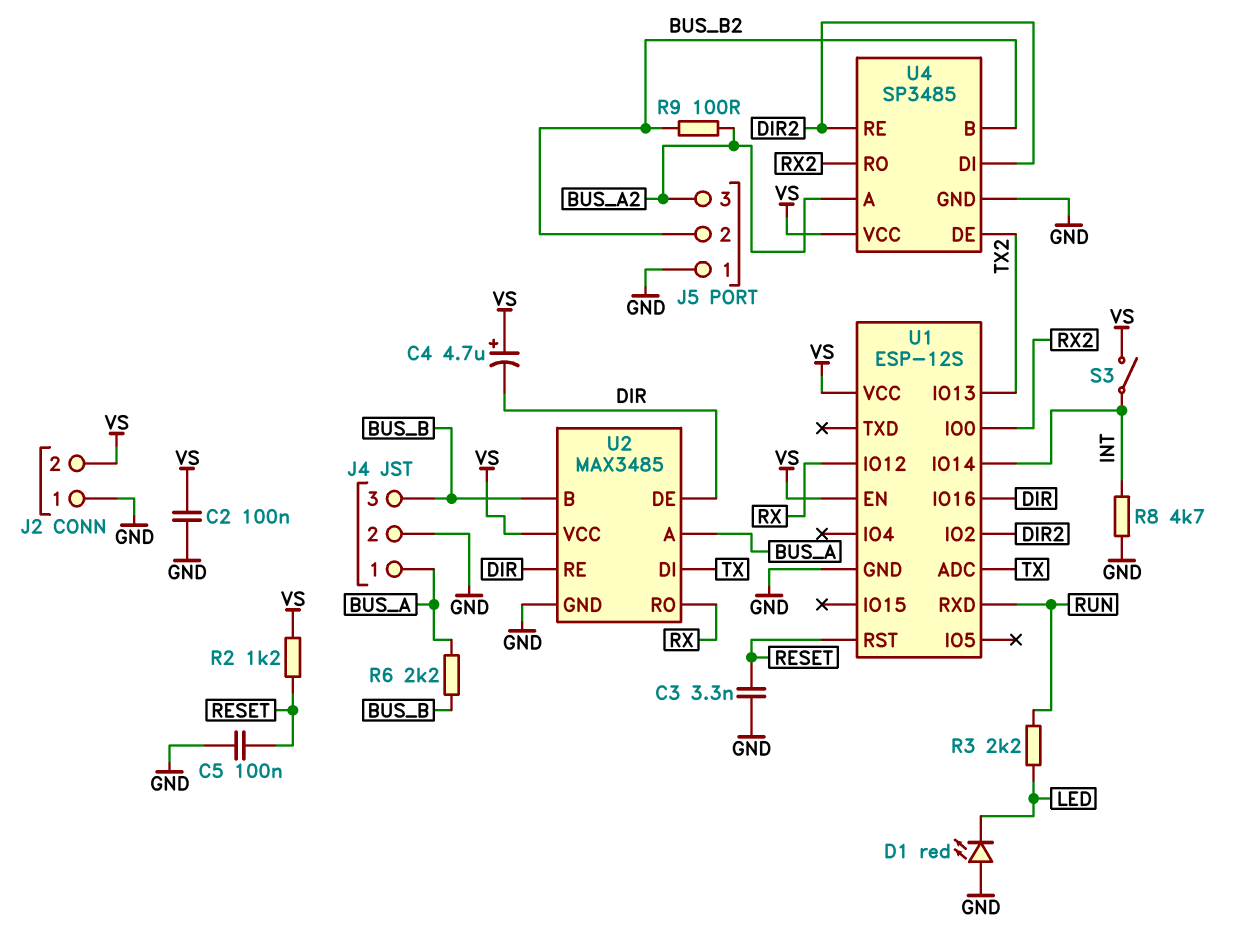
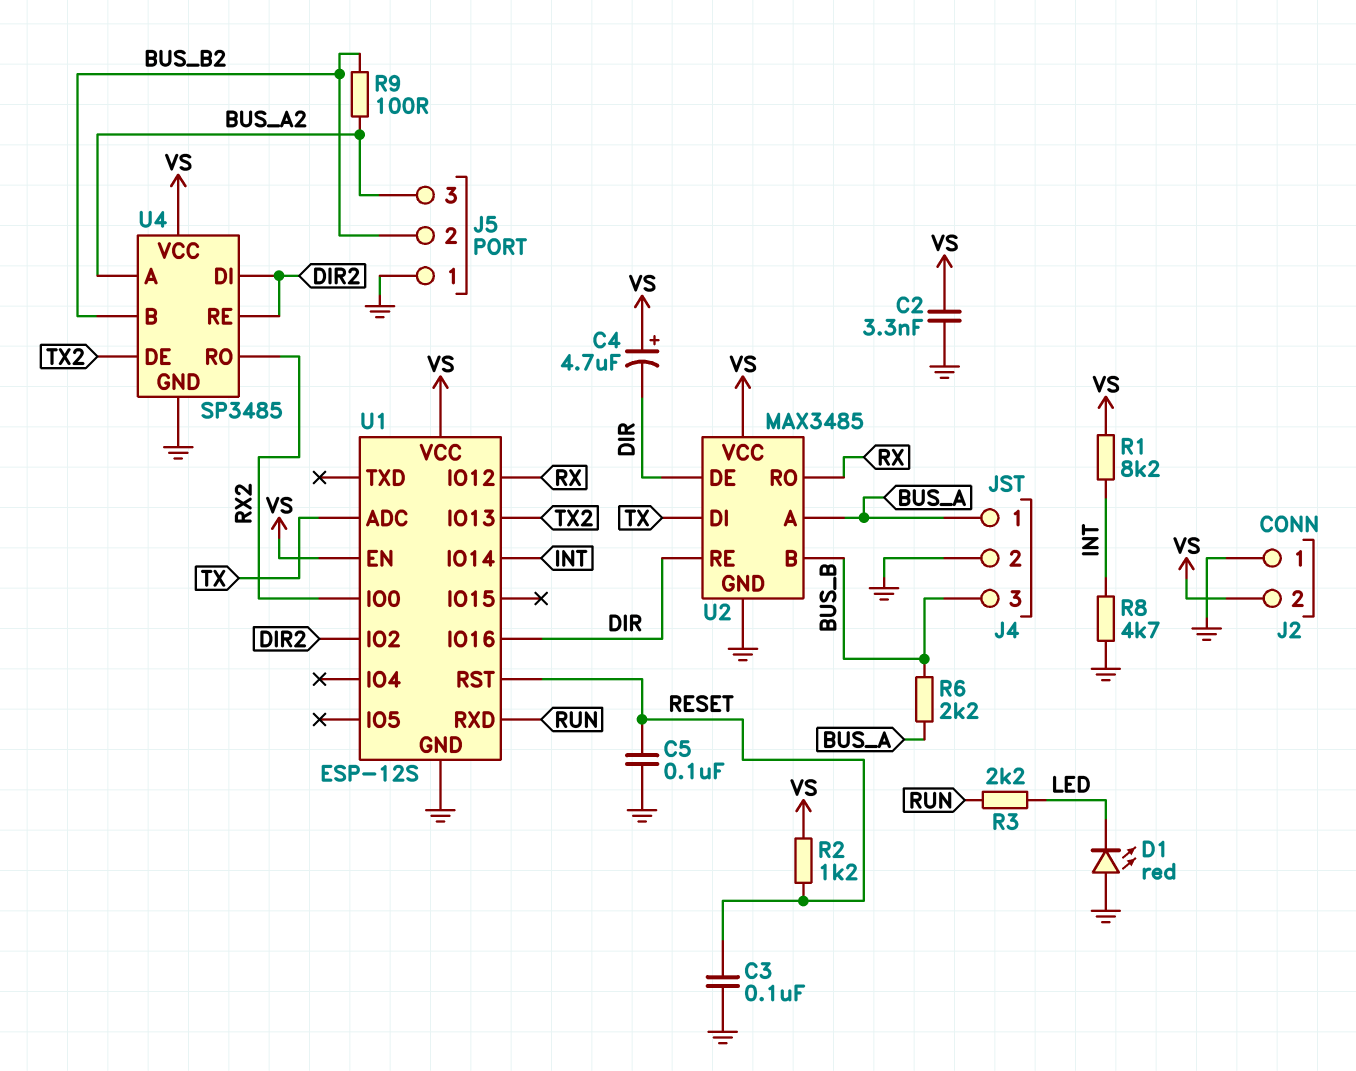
C2: 100nF (GND, VS) -> 3.3nF (GND, VS)
C3: 3.3nF (GND, RESET) -> 100nF (GND, RESET)
R1: none -> 8.2k (INT, VS)
S3: switch (INT, VS) -> none

